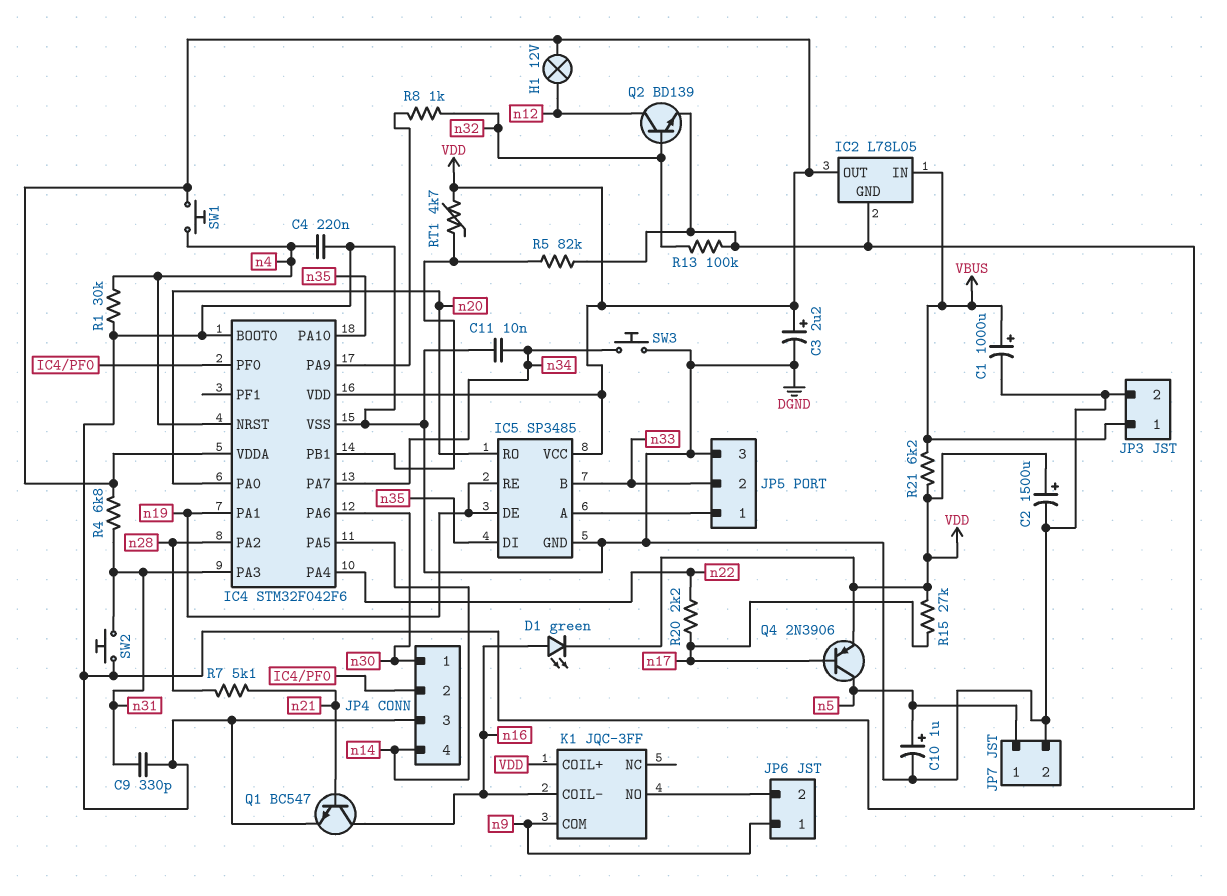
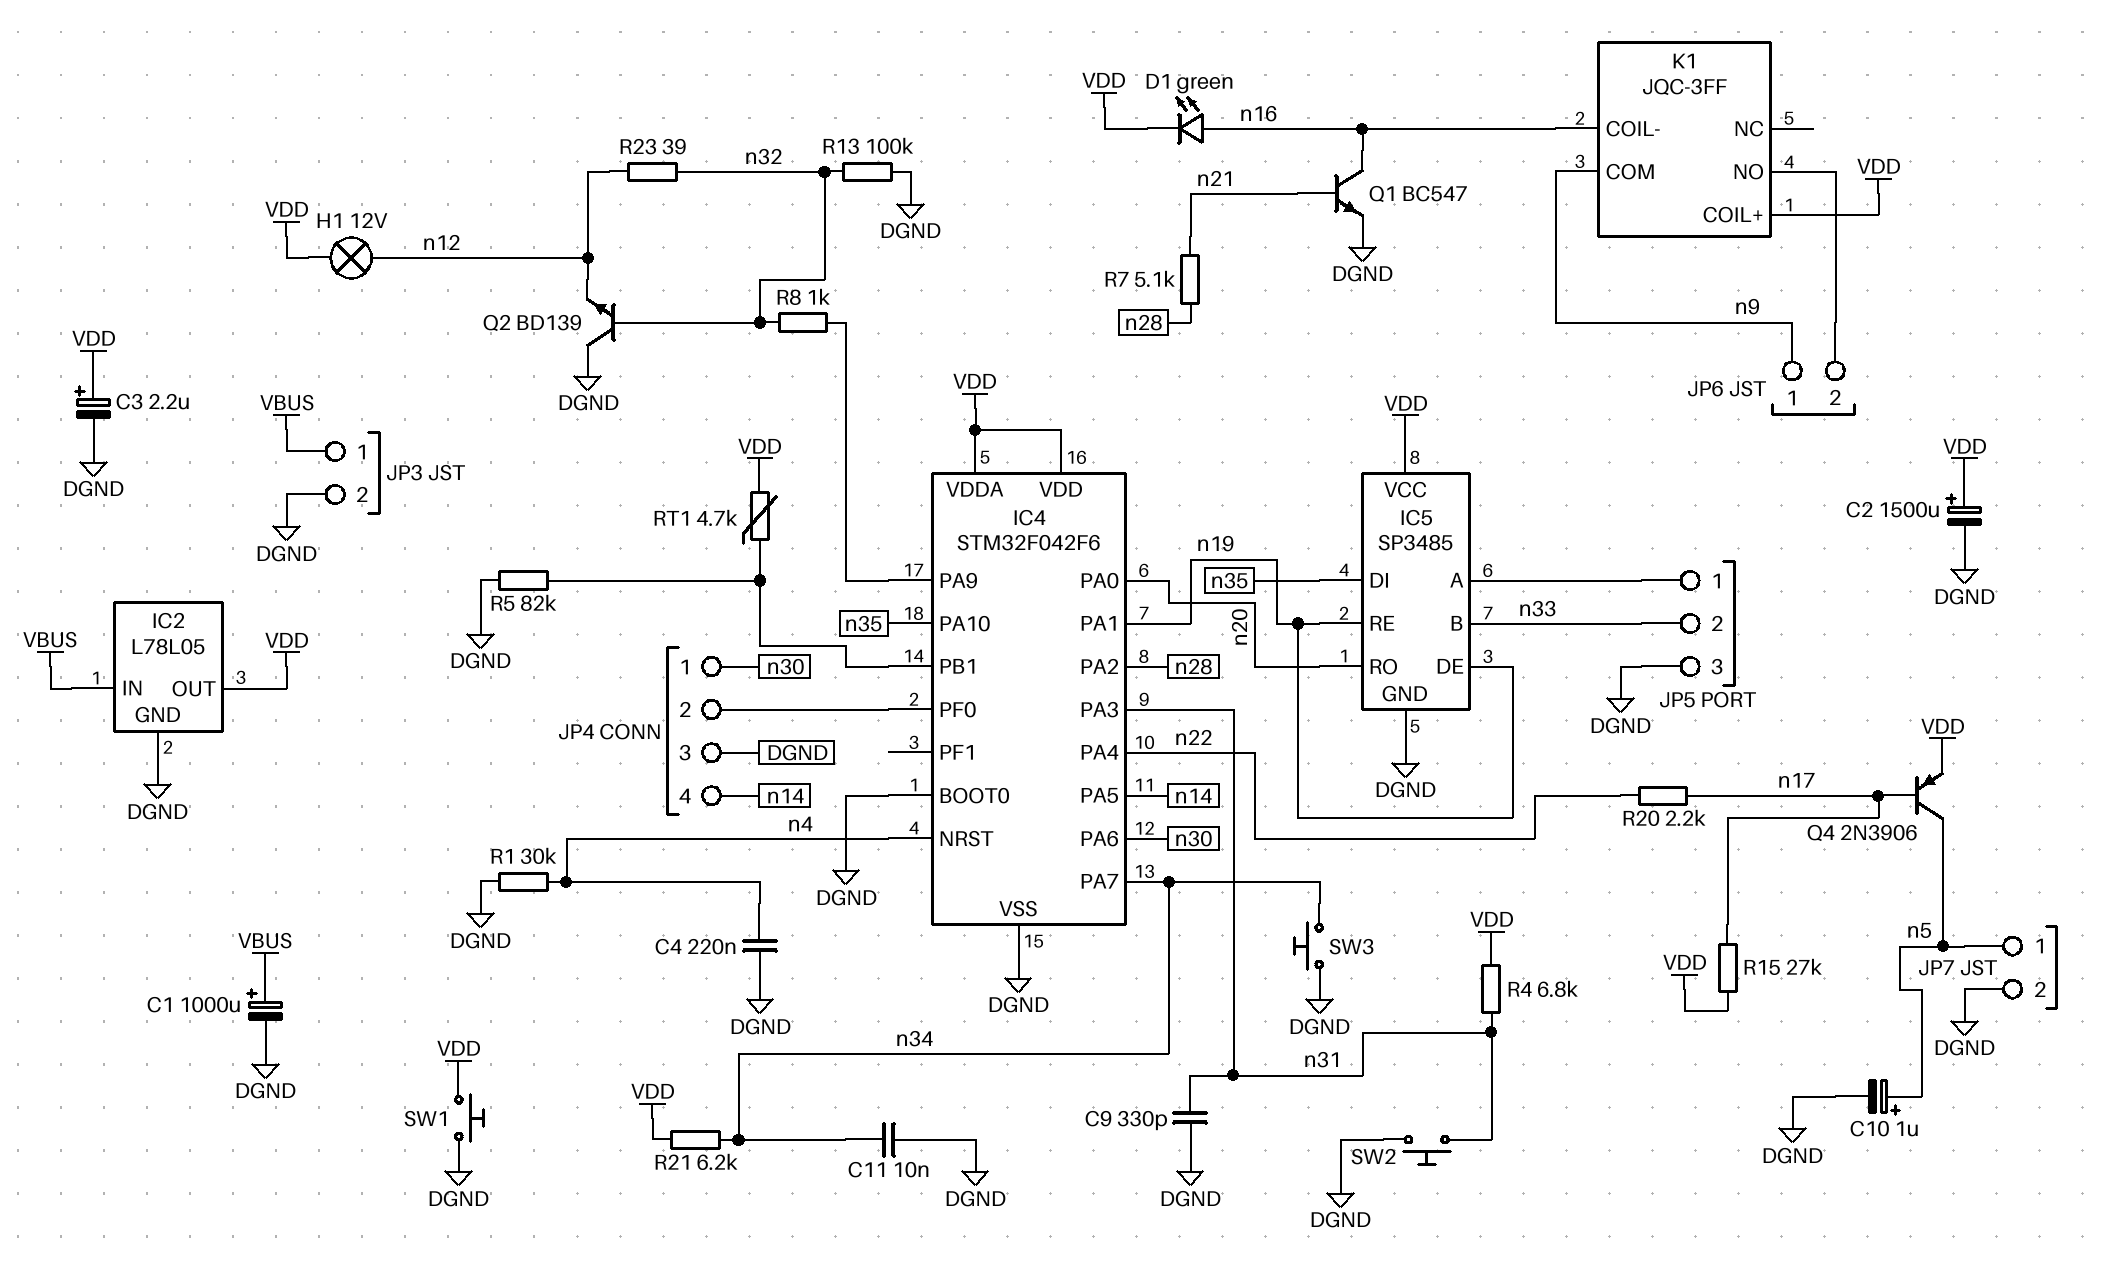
Q2: NPN BD139 (B n32, C n12, E DGND) -> NPN BD139 (B n32, C DGND, E n12)
R21: 6.2k (VBUS, VDD) -> 6.2k (VDD, n34)
R23: none -> 39 (n12, n32)
SW1: button (VDD, n4) -> button (DGND, VDD)

